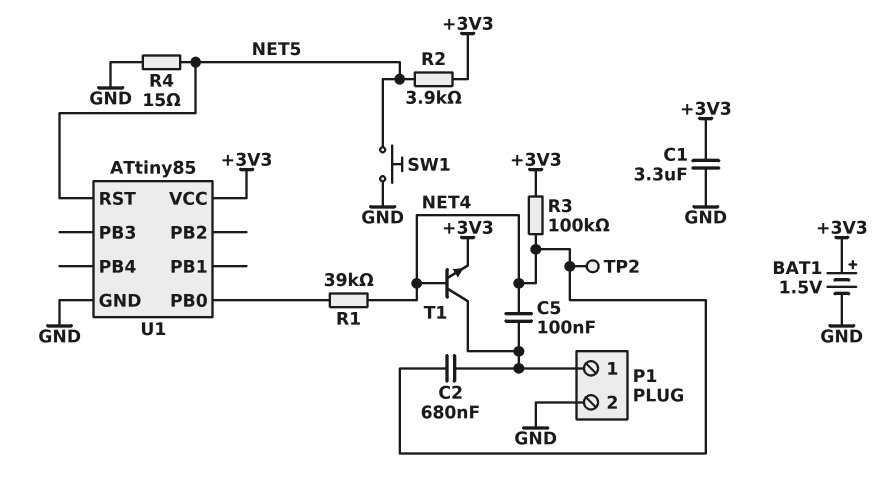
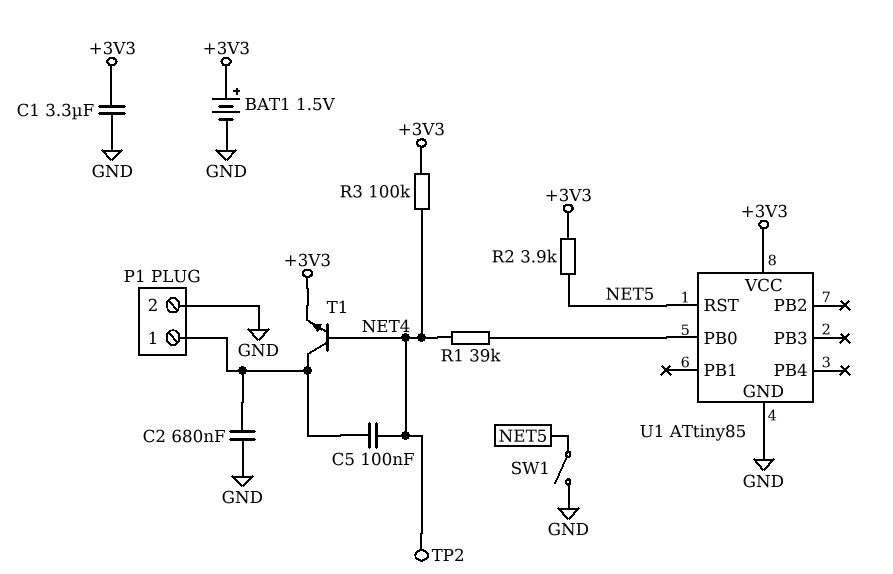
C2: 680nF (NET4, P1/1) -> 680nF (GND, P1/1)
R4: 15 (GND, NET5) -> none
SW1: button (GND, NET5) -> switch (GND, NET5)

